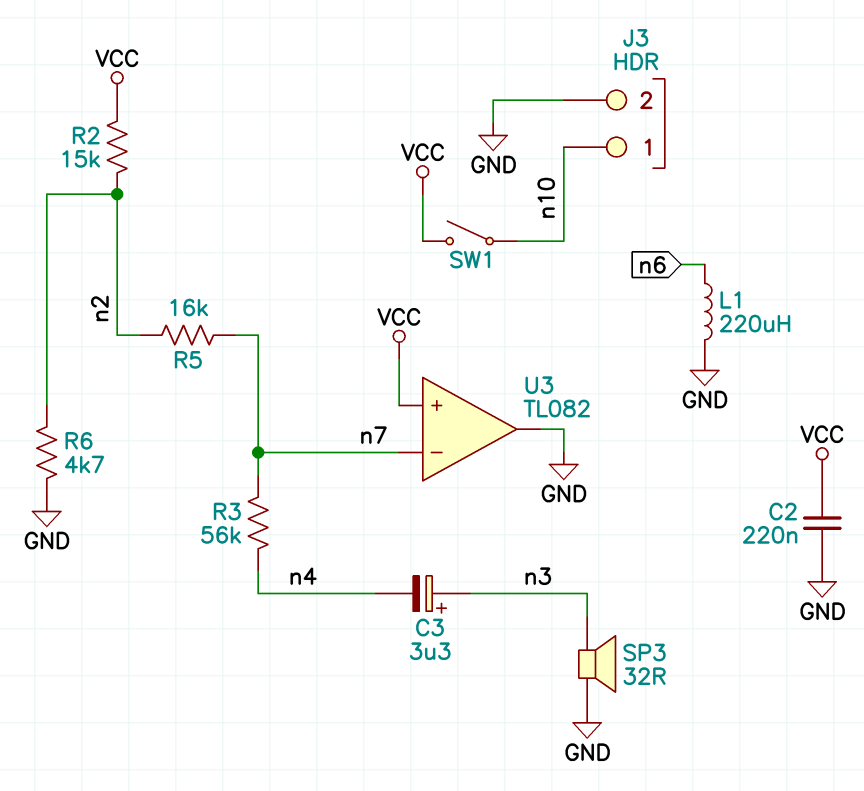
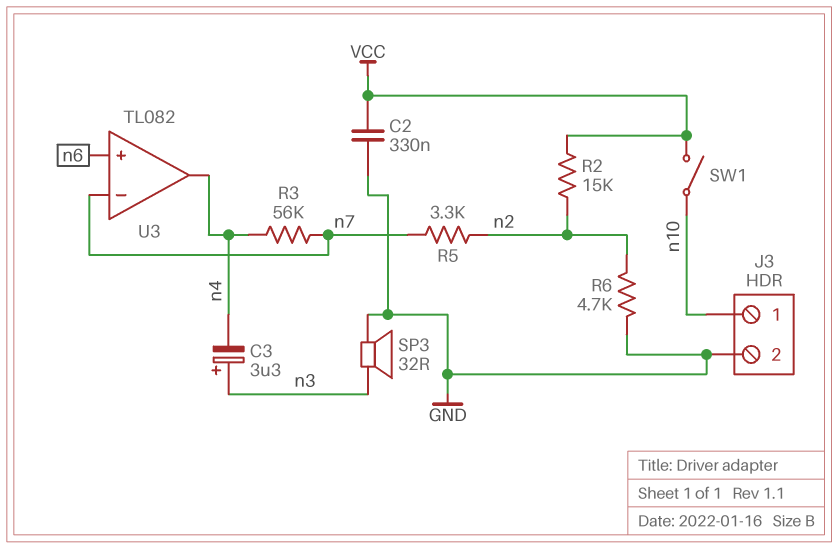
C2: 220nF (GND, VCC) -> 330nF (GND, VCC)
L1: 220uH (GND, n6) -> none
R5: 16k (n2, n7) -> 3.3k (n2, n7)
U3 pin in+: VCC -> n6
U3 pin out: GND -> n4

